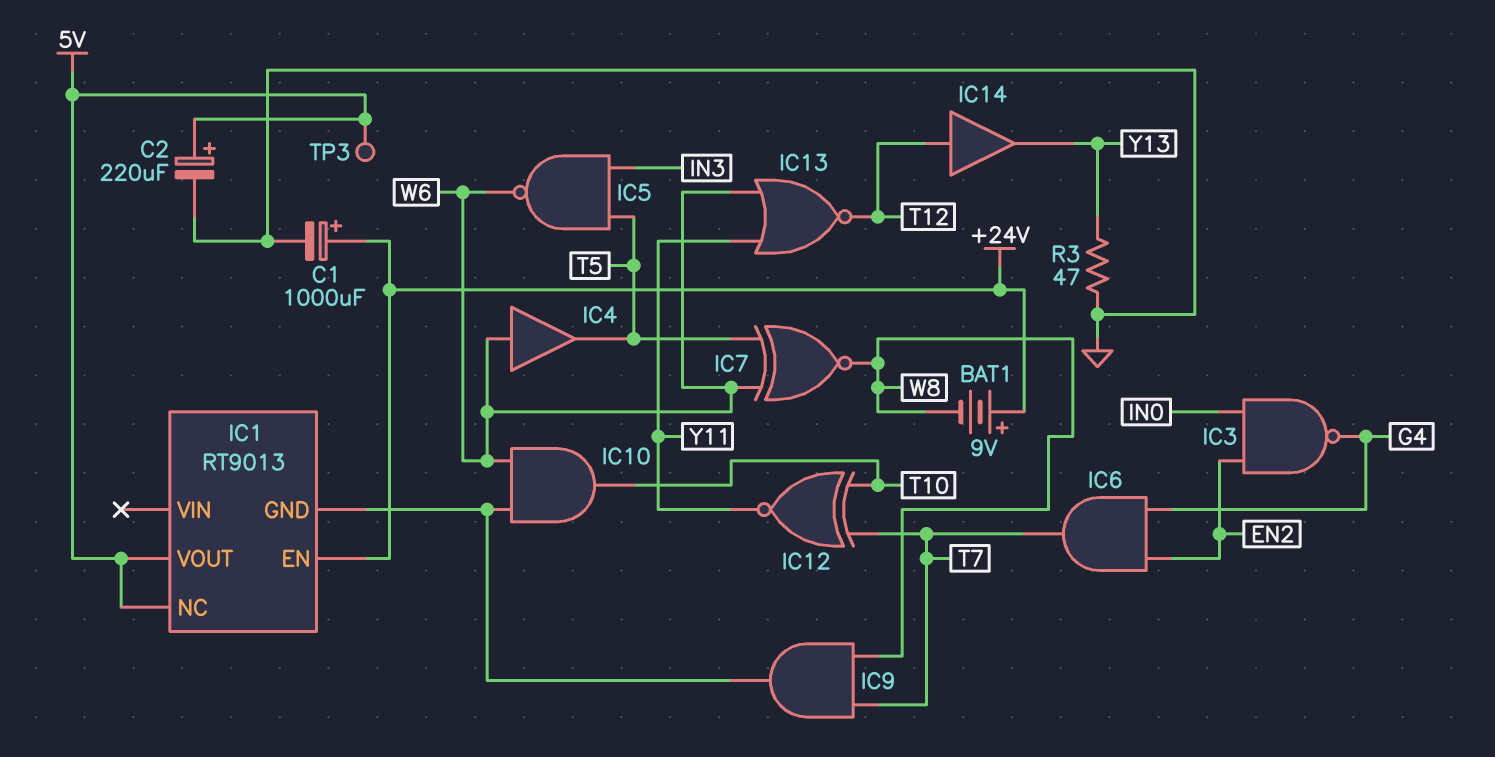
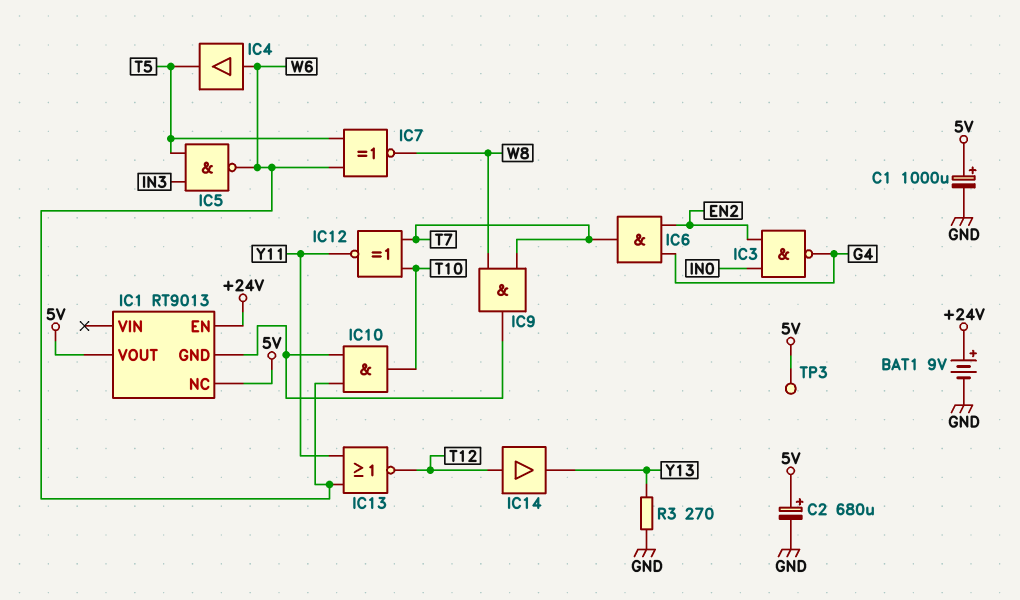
BAT1: 9V (plus +24V, minus W8) -> 9V (plus +24V, minus GND)
C1: 1000uF (plus +24V, minus GND) -> 1000uF (plus 5V, minus GND)
C2: 220uF (plus 5V, minus GND) -> 680uF (plus 5V, minus GND)
R3: 47 (GND, Y13) -> 270 (GND, Y13)

